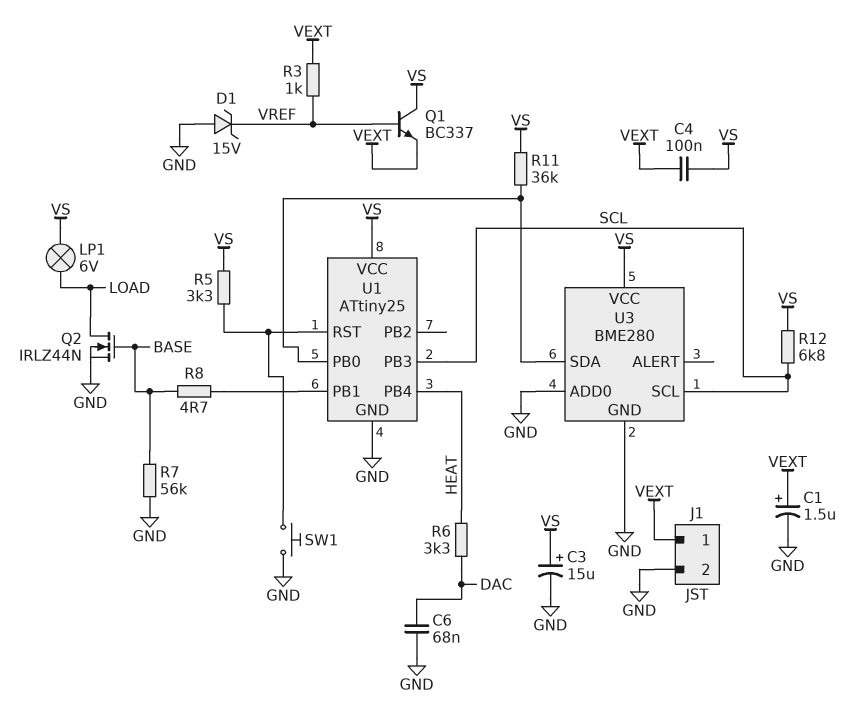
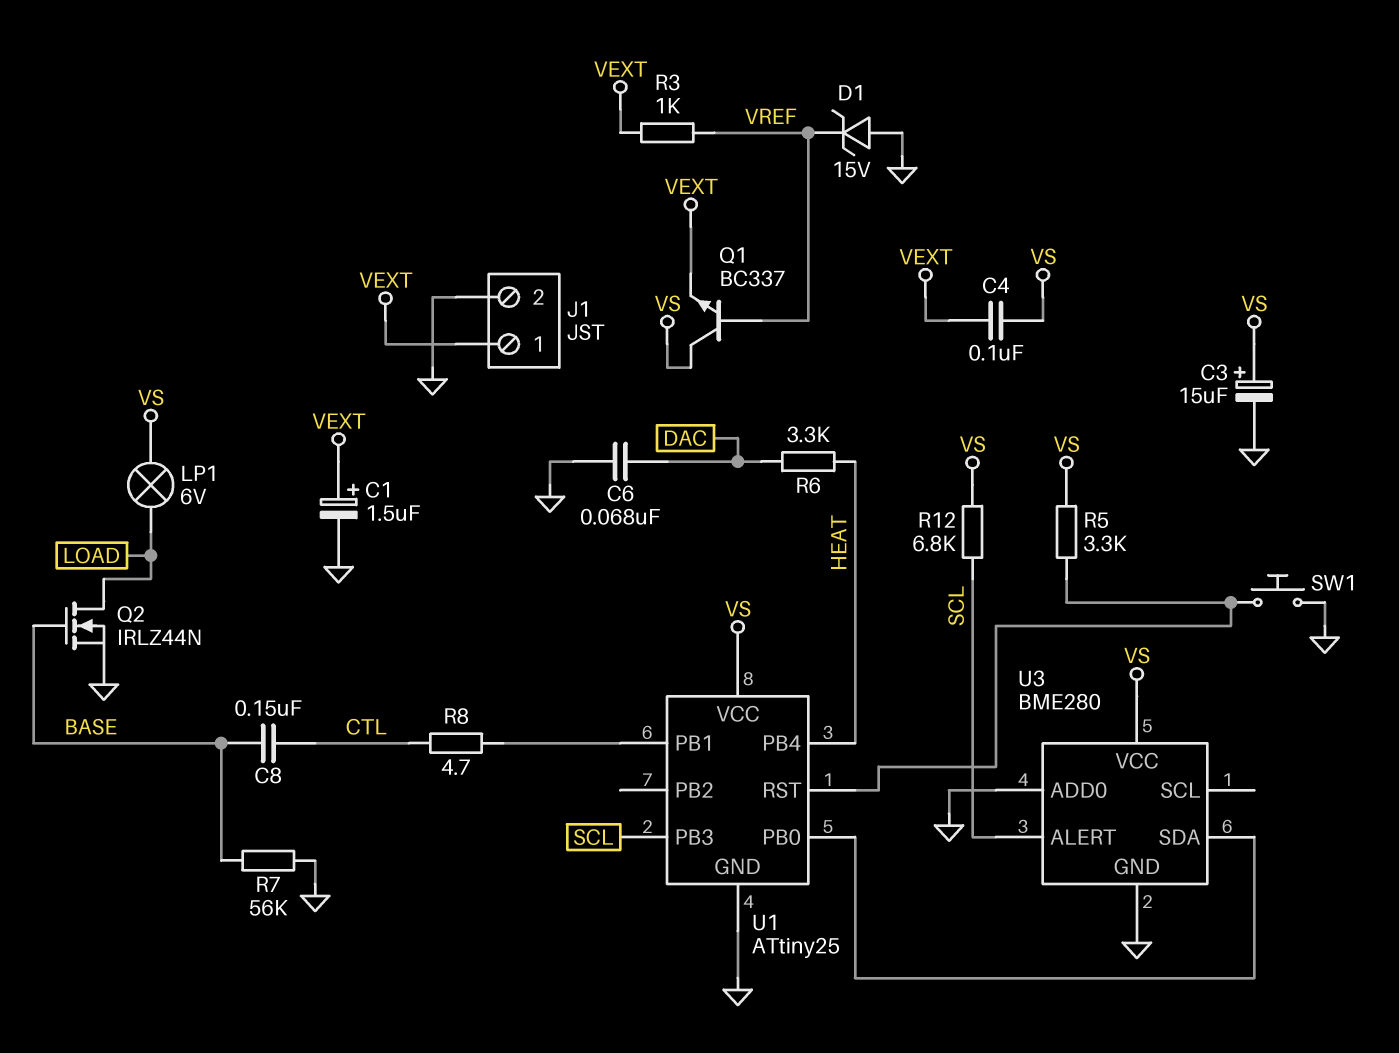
C8: none -> 150nF (BASE, CTL)
R8: 4.7 (BASE, U1/PB1) -> 4.7 (CTL, U1/PB1)
R11: 36k (U1/PB0, VS) -> none
U3 pin ALERT: none -> SCL
U3 pin SCL: SCL -> none

